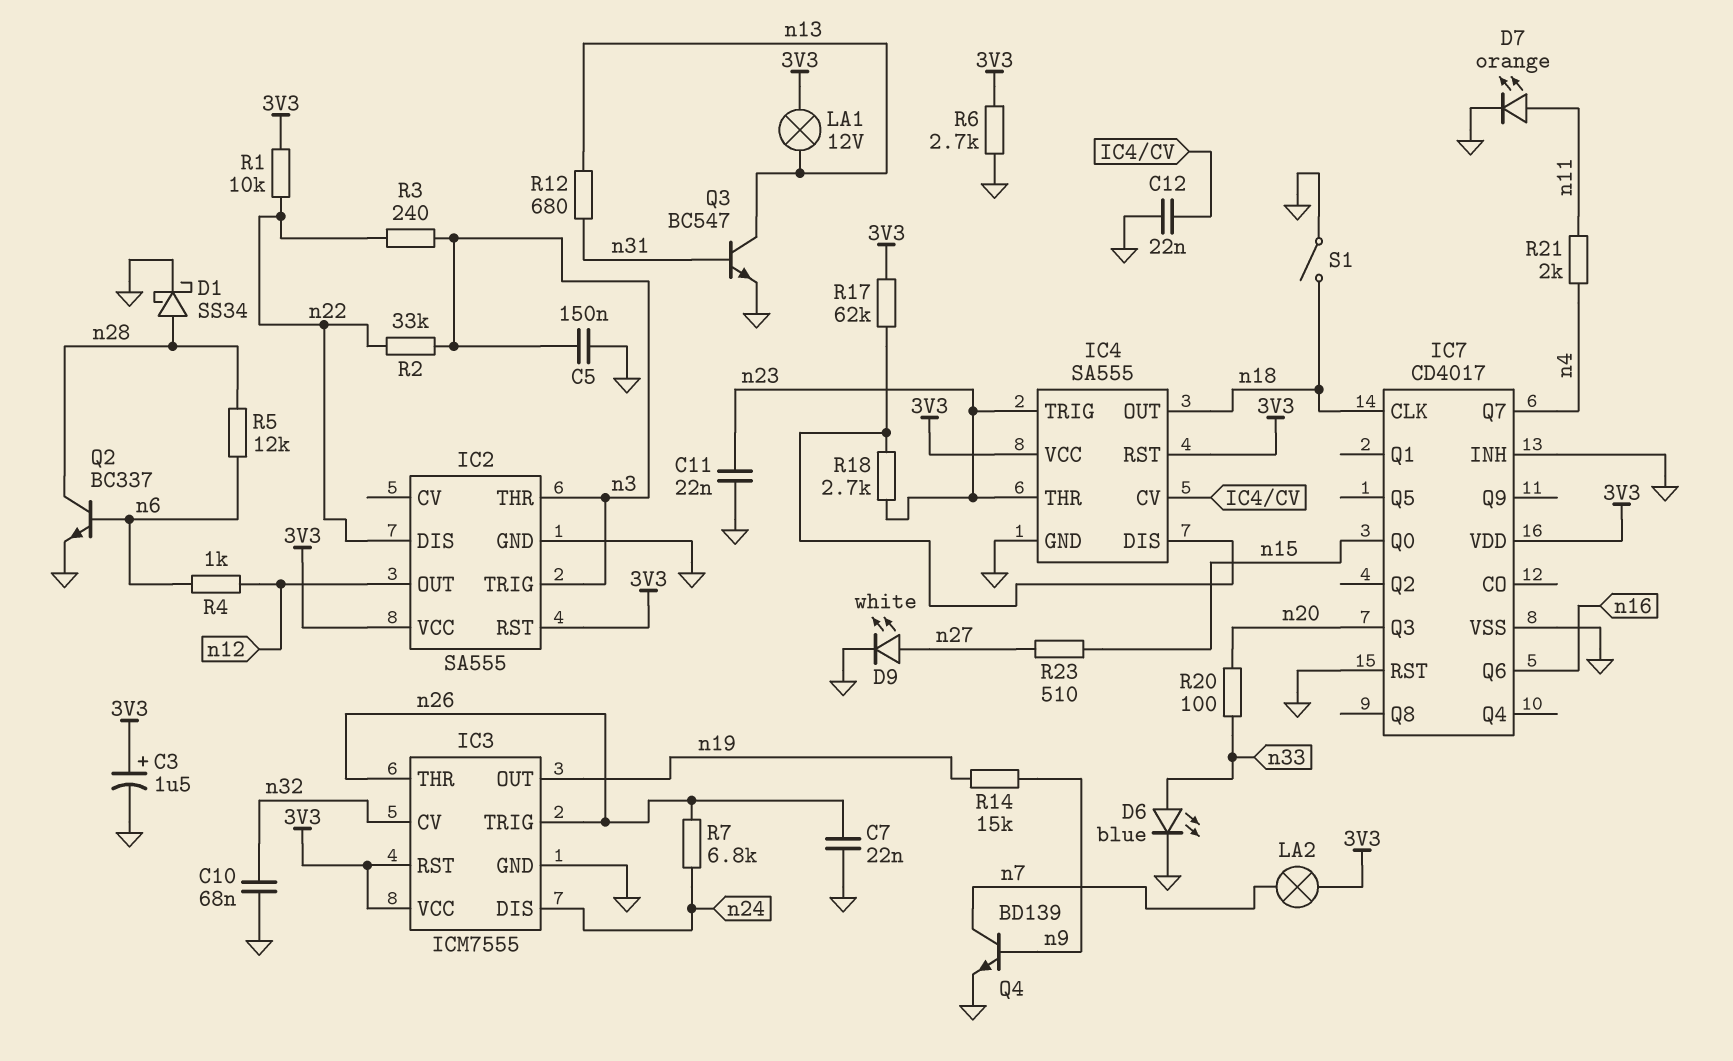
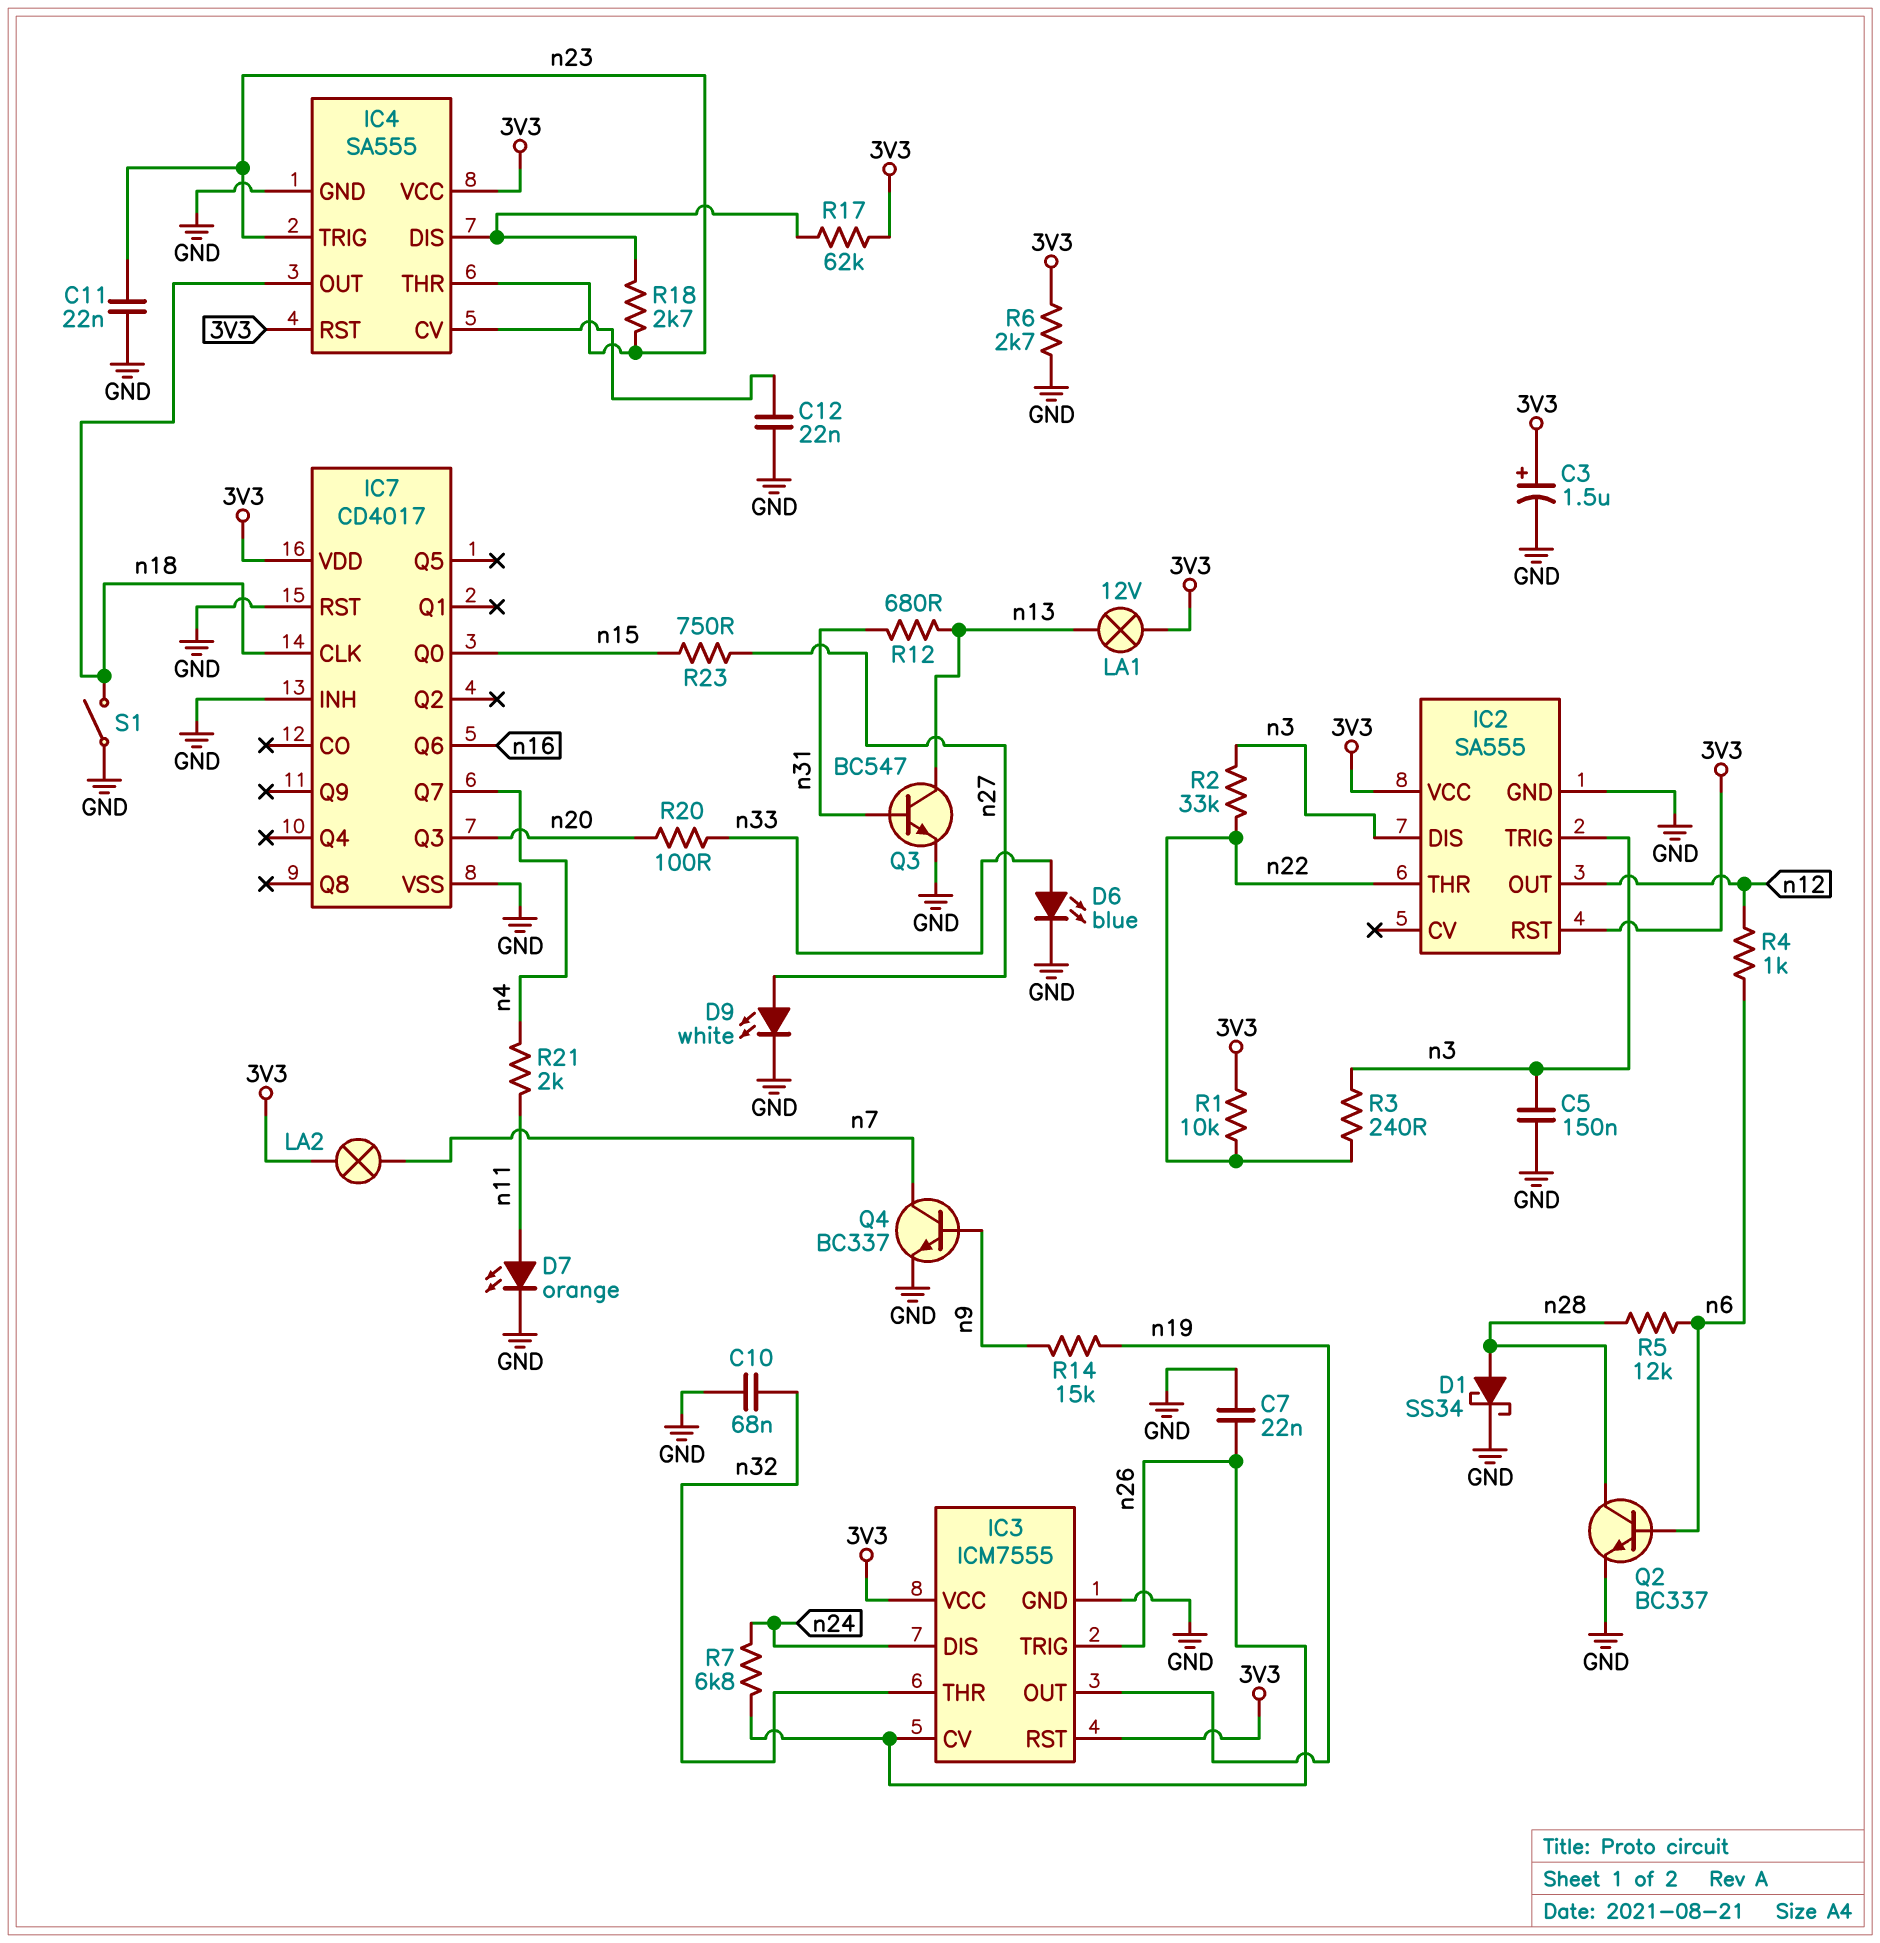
IC2 pin DIS: n22 -> n3
IC2 pin THR: n3 -> n22
IC3 pin CV: n32 -> n26
IC3 pin THR: n26 -> n32
Q4: NPN BD139 (B n9, C n7, E GND) -> NPN BC337 (B n9, C n7, E GND)
R23: 510 (n15, n27) -> 750 (n15, n27)

